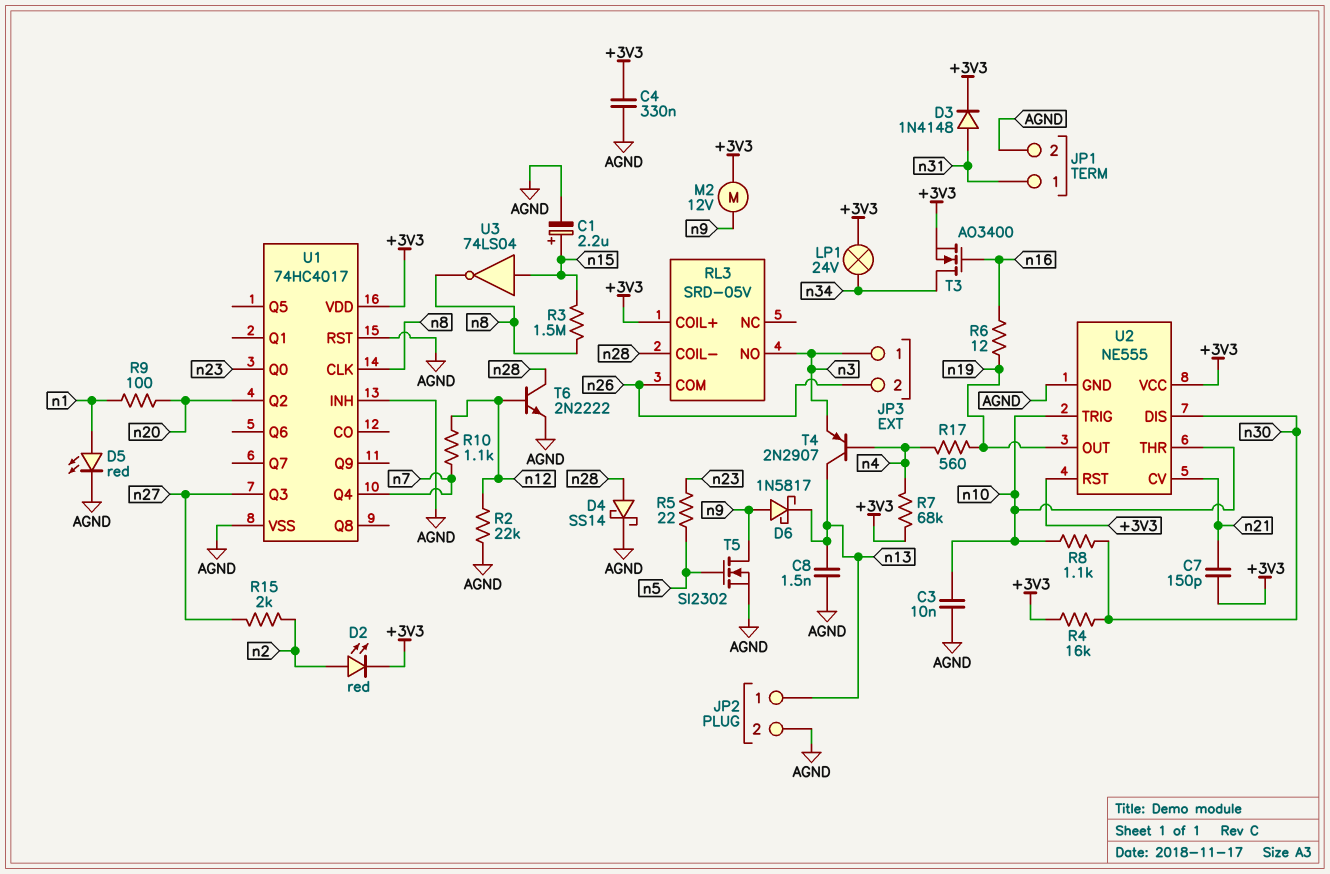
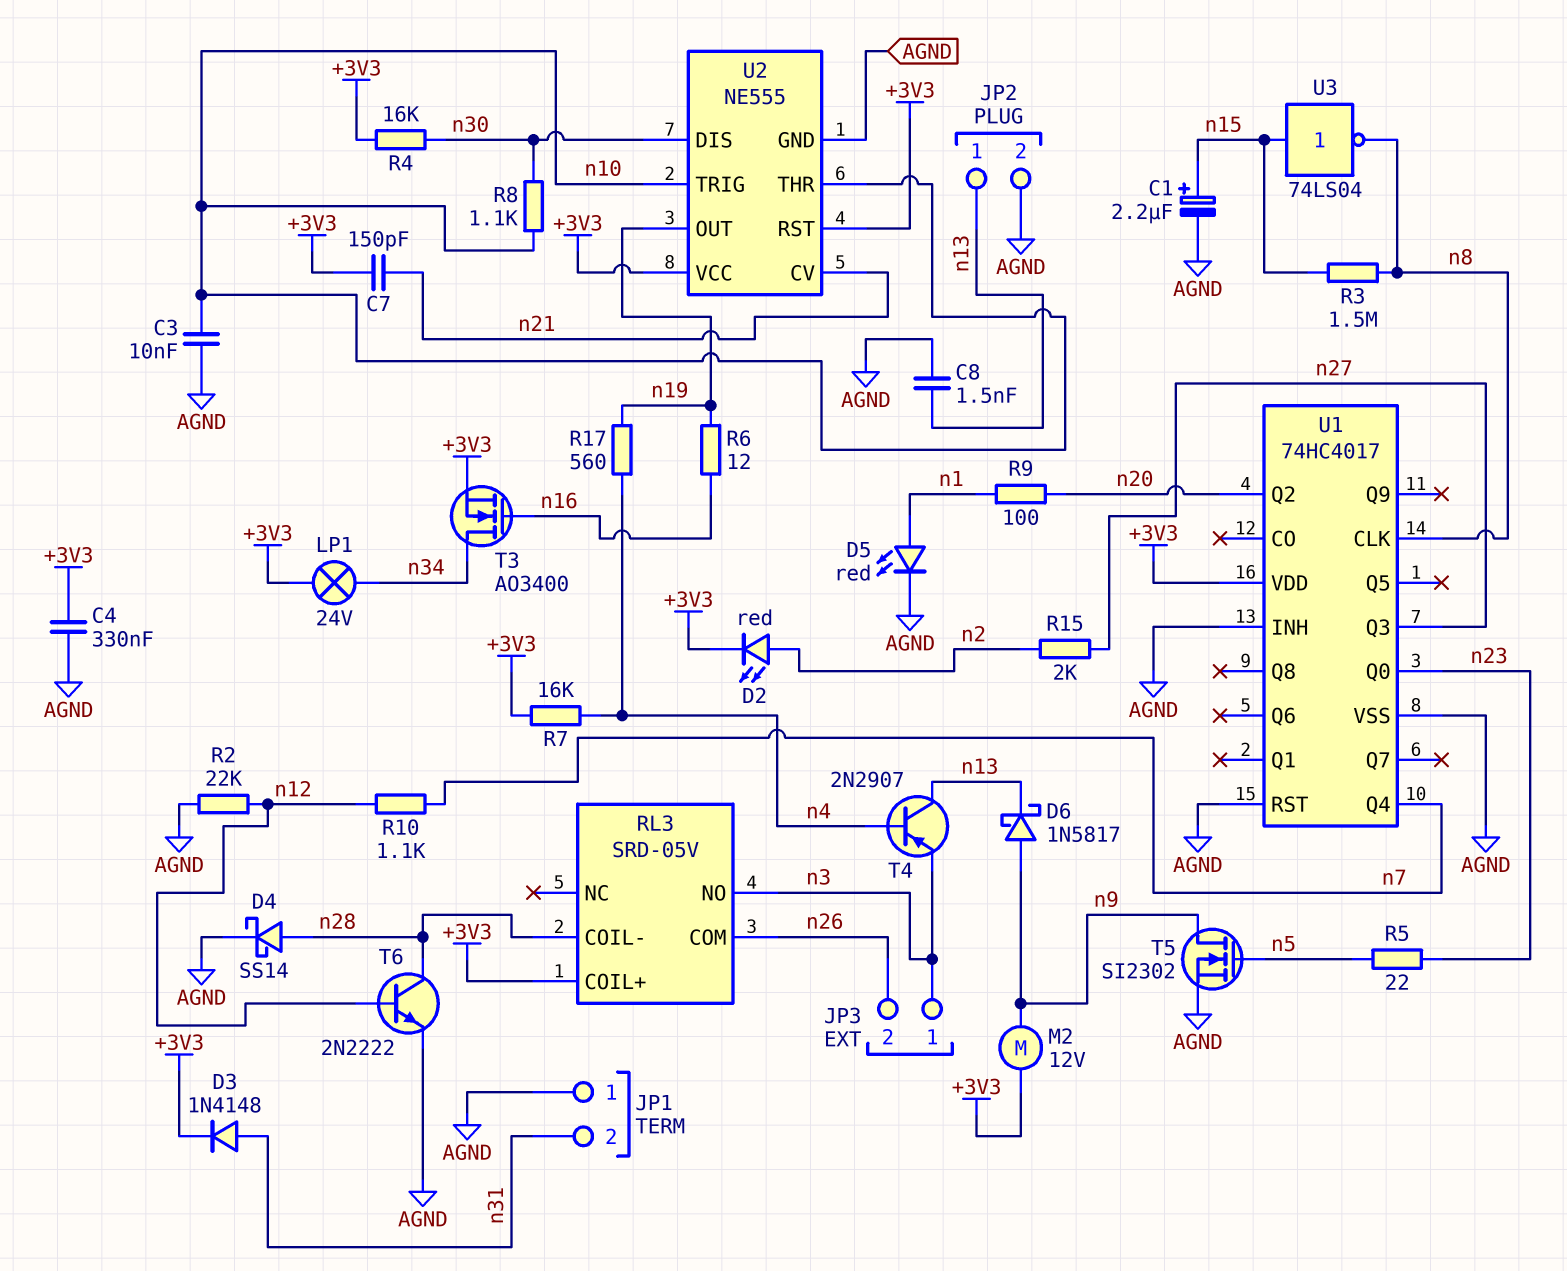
JP1 pin 1: n31 -> AGND
JP1 pin 2: AGND -> n31
R7: 68k (+3V3, n4) -> 16k (+3V3, n4)

